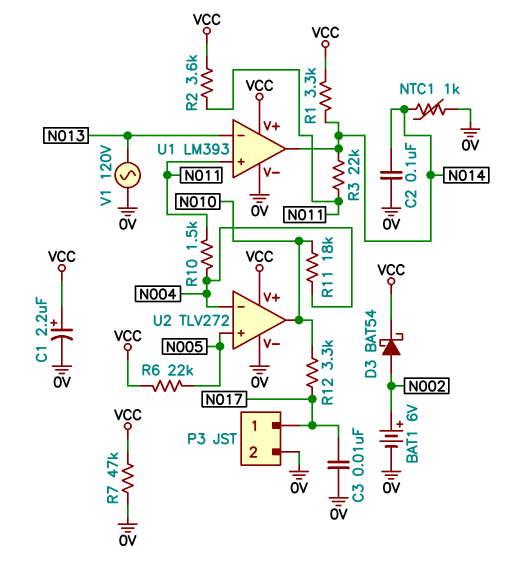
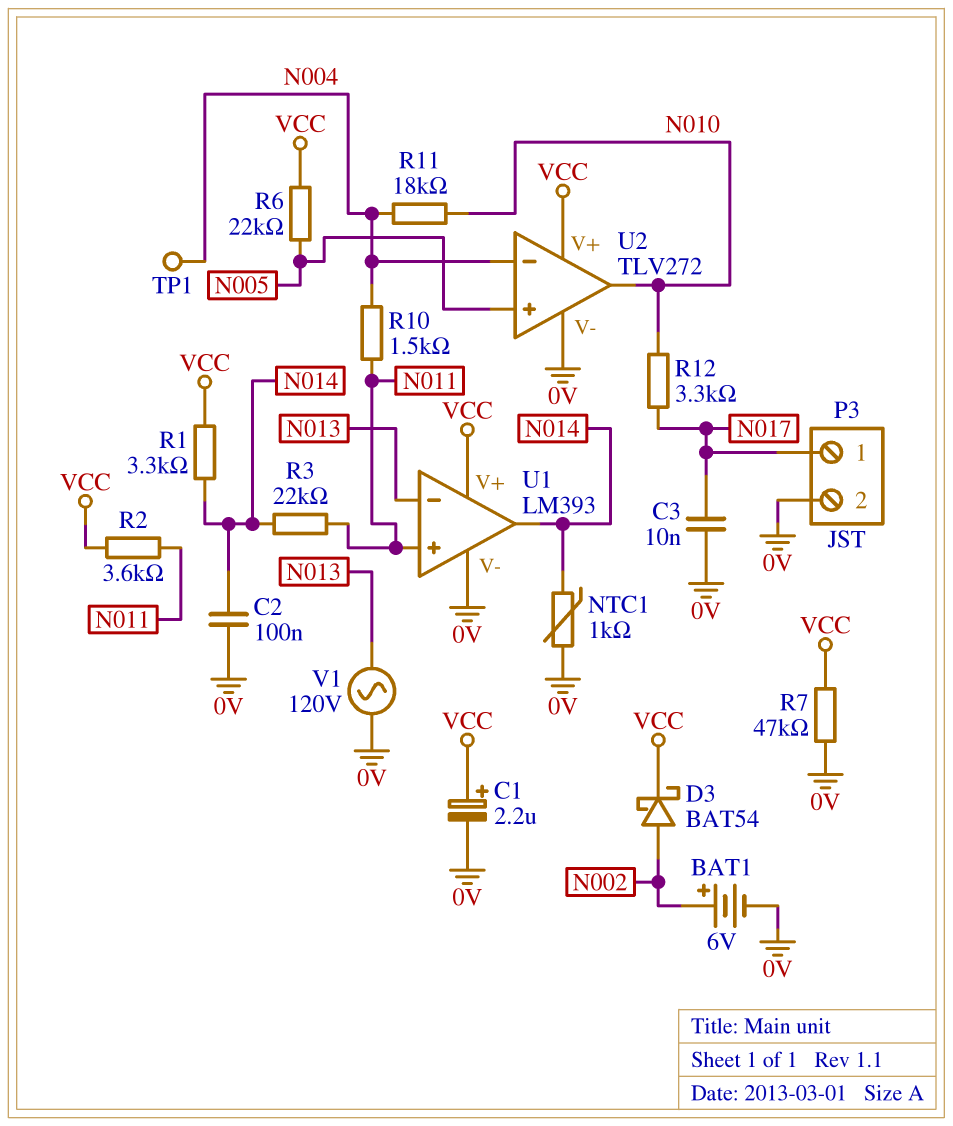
TP1: none -> test point (N004)

